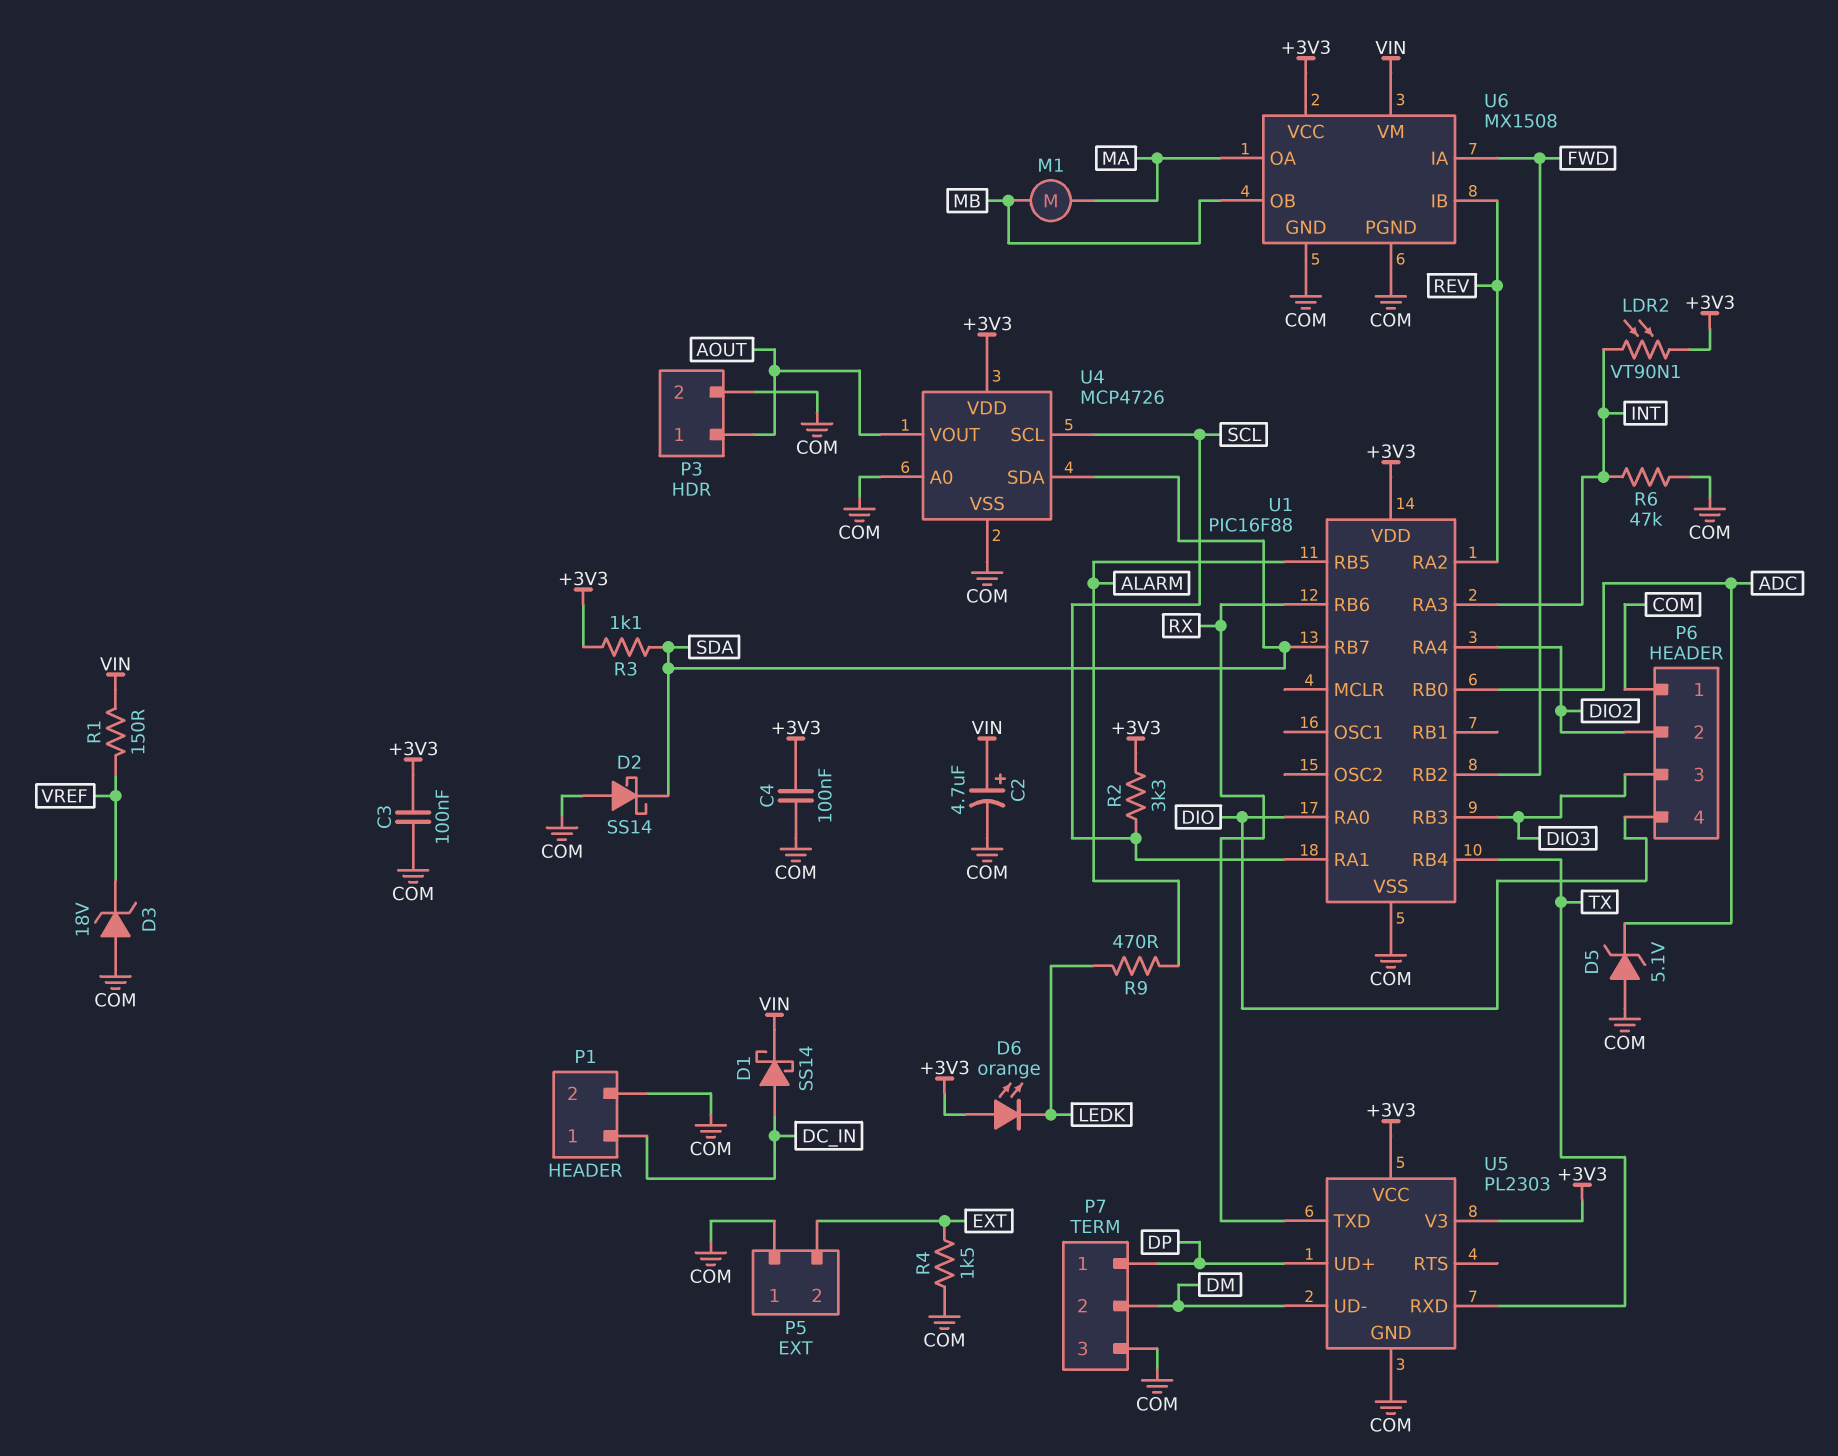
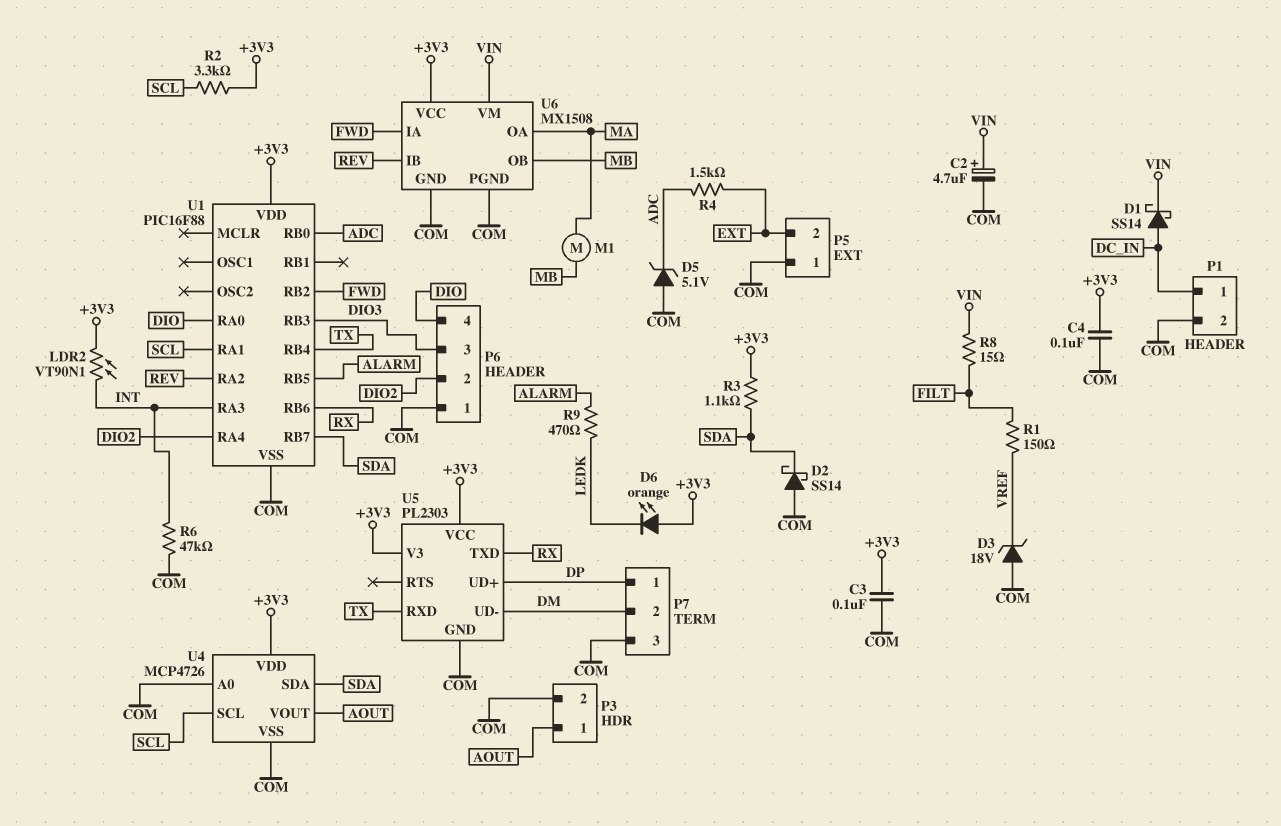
R1: 150 (VIN, VREF) -> 150 (FILT, VREF)
R4: 1.5k (COM, EXT) -> 1.5k (ADC, EXT)
R8: none -> 15 (FILT, VIN)

